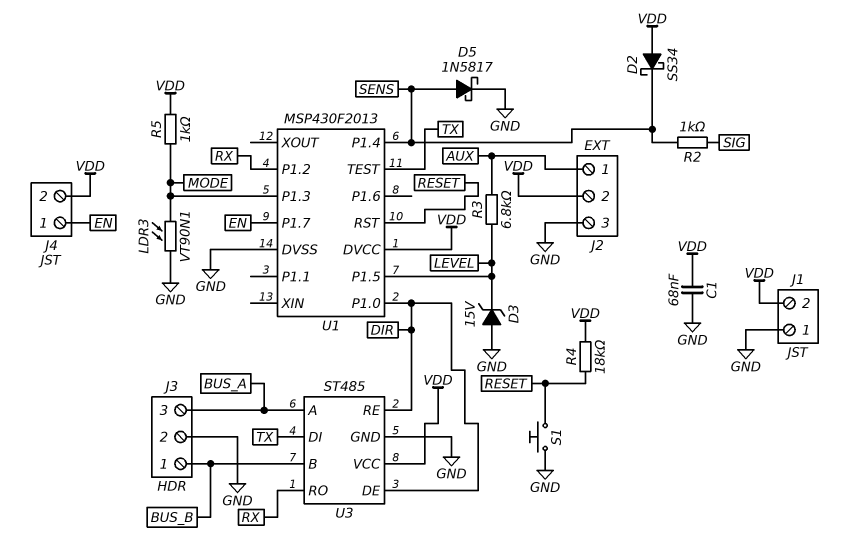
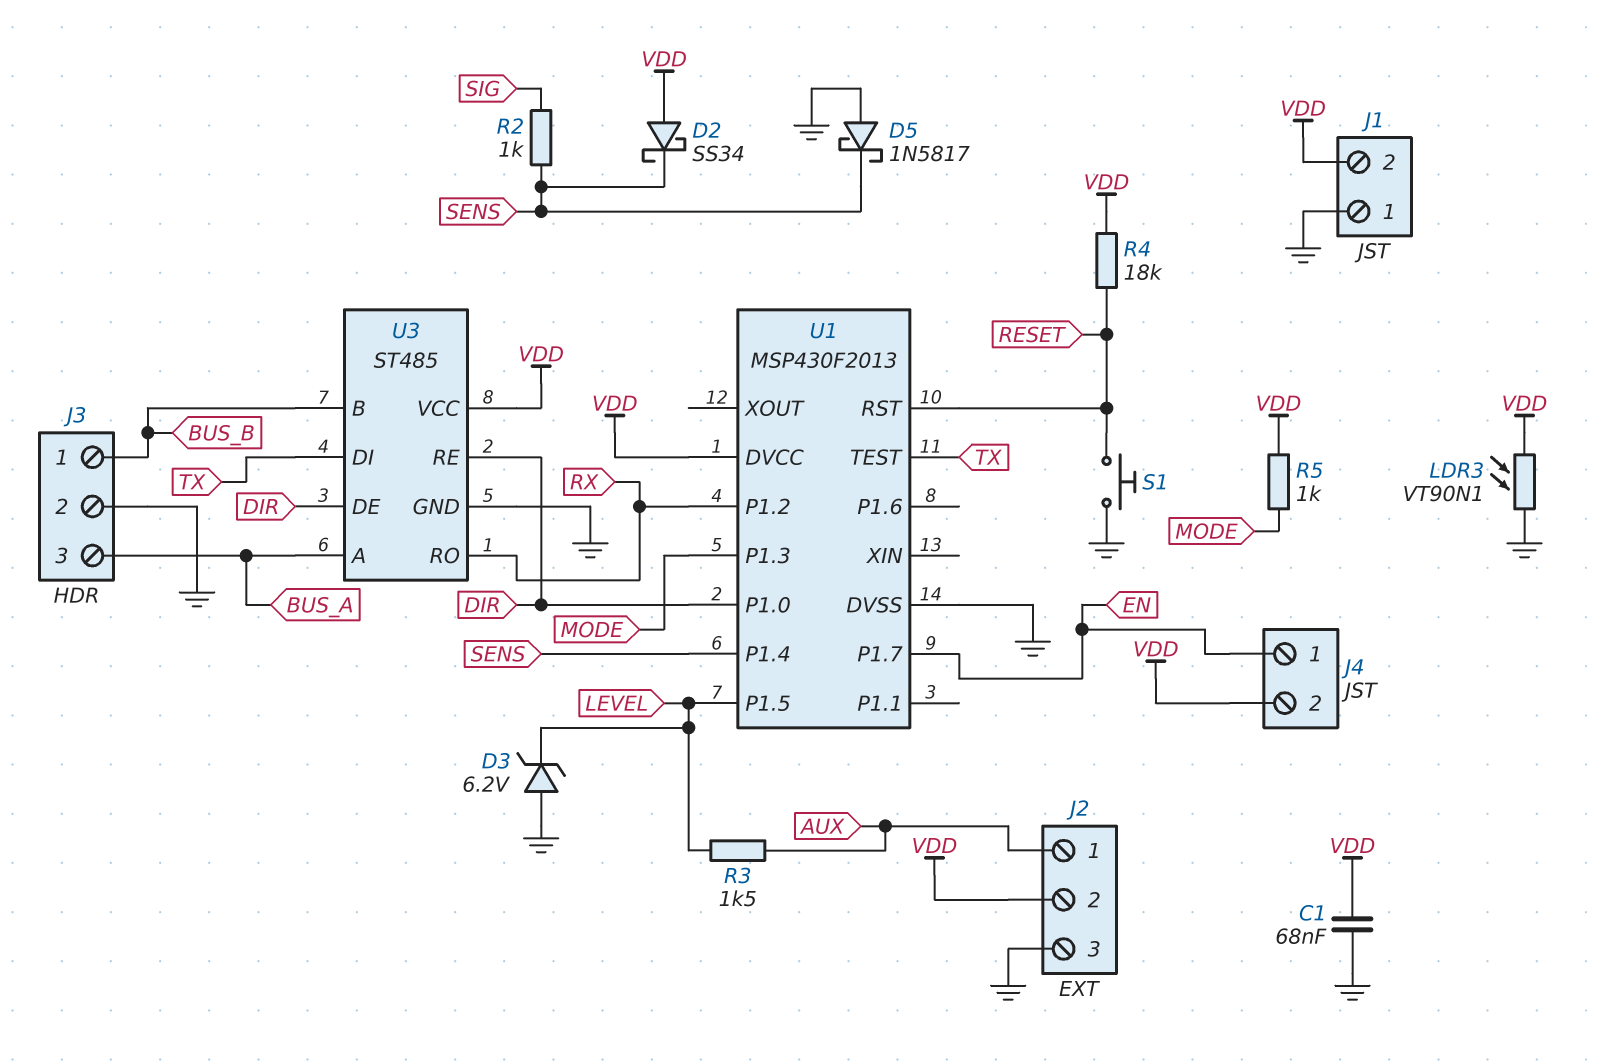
D3: zener 15V (A GND, K LEVEL) -> zener 6.2V (A GND, K LEVEL)
D5: schottky 1N5817 (A SENS, K GND) -> schottky 1N5817 (A GND, K SENS)
LDR3: VT90N1 (GND, MODE) -> VT90N1 (GND, VDD)
R3: 6.8k (AUX, LEVEL) -> 1.5k (AUX, LEVEL)

